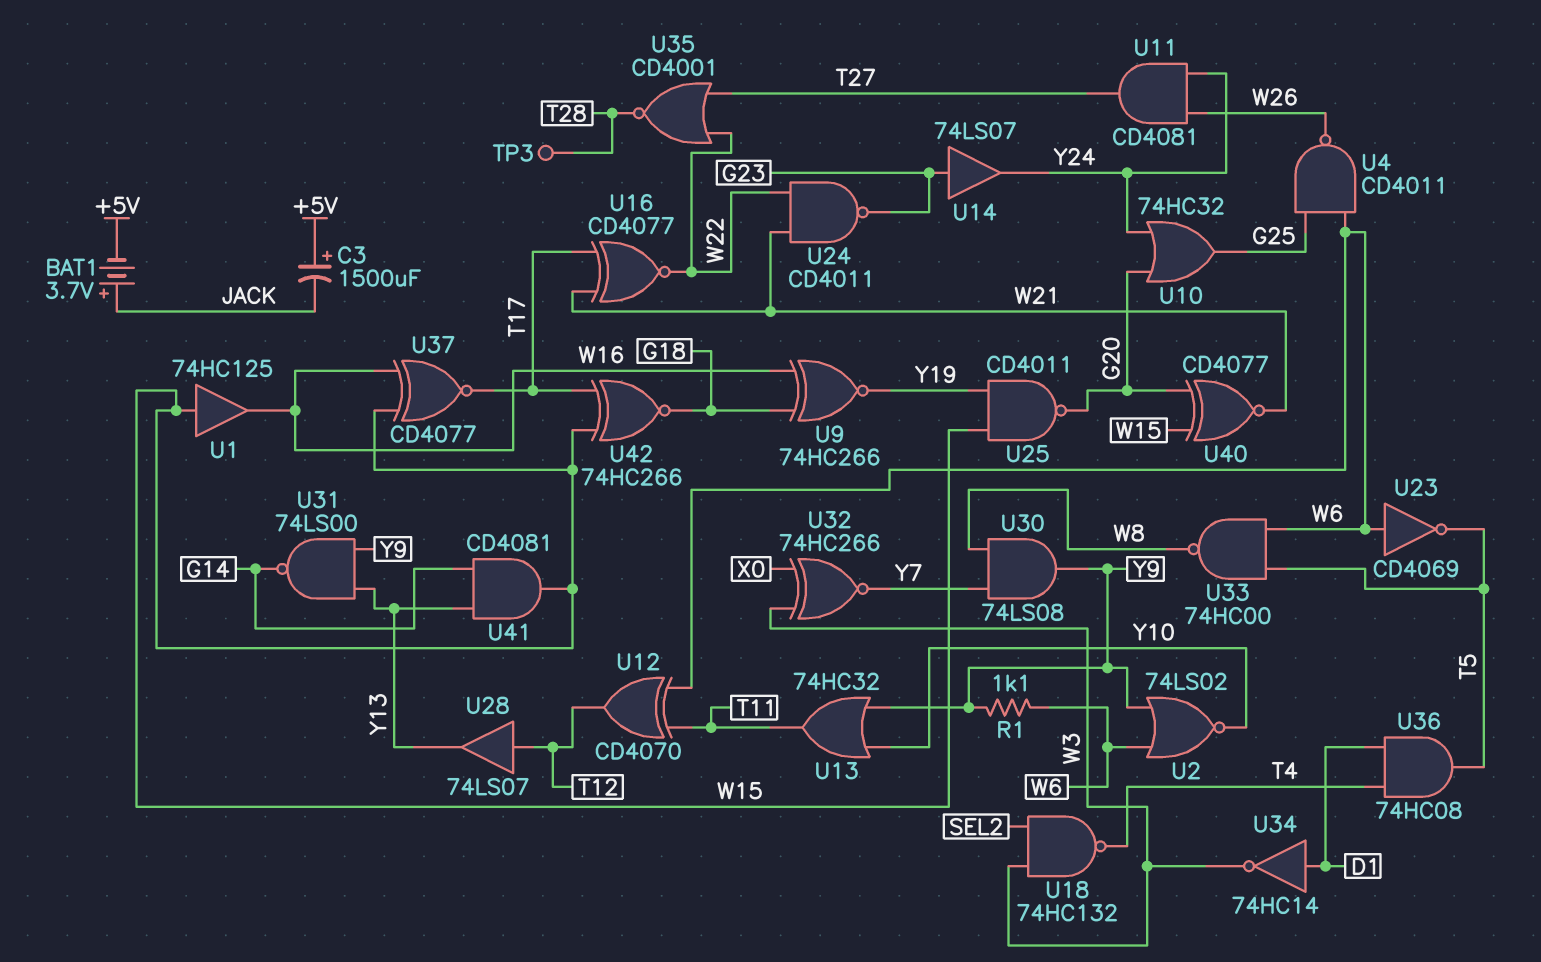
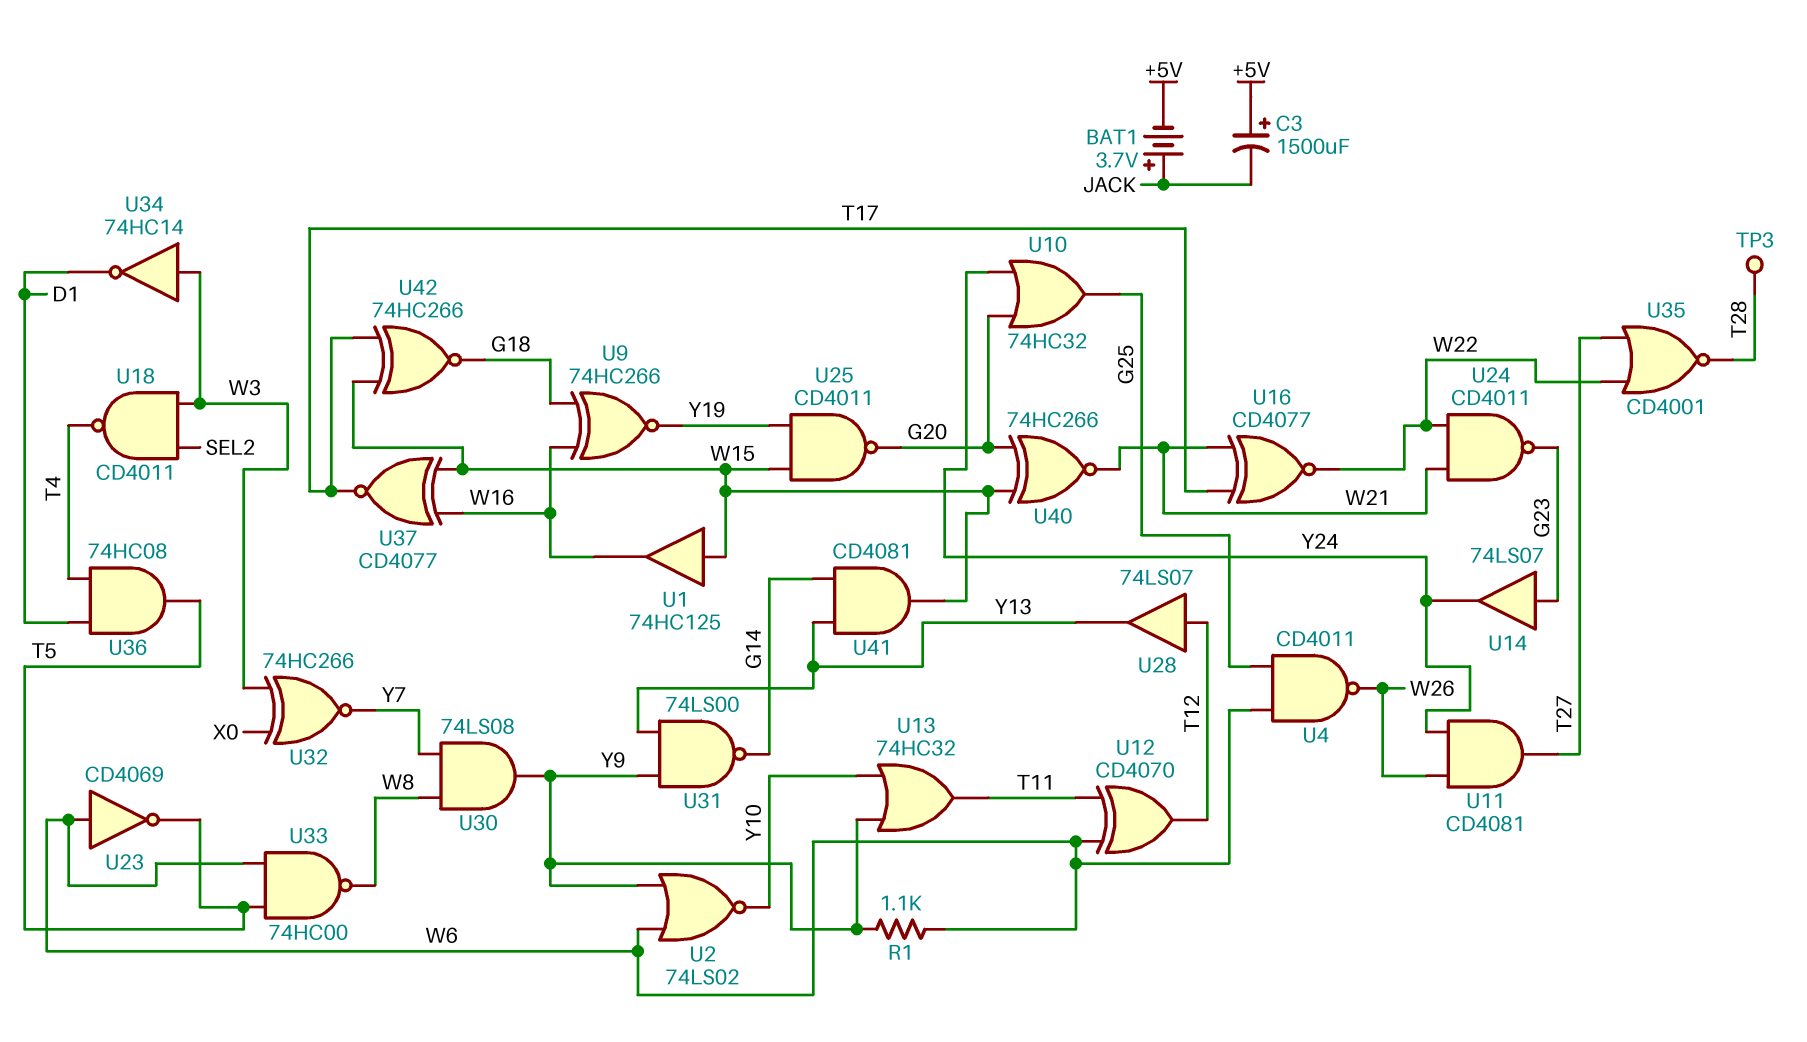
U18: NAND 74HC132 (in SEL2, in W3, out T4) -> NAND CD4011 (in SEL2, in W3, out T4)
U34: NOT 74HC14 (in D1, out W3) -> NOT 74HC14 (in W3, out D1)
U40: XNOR CD4077 (in G20, in W15, out W21) -> XNOR 74HC266 (in G20, in W15, out W21)

